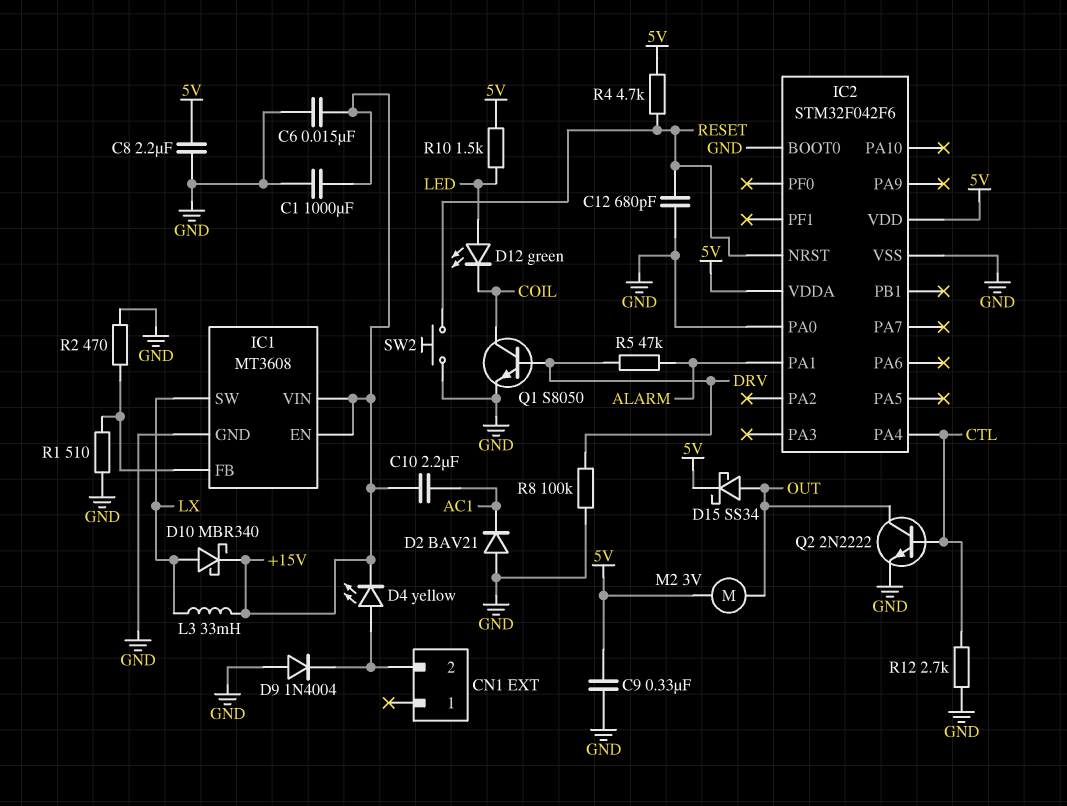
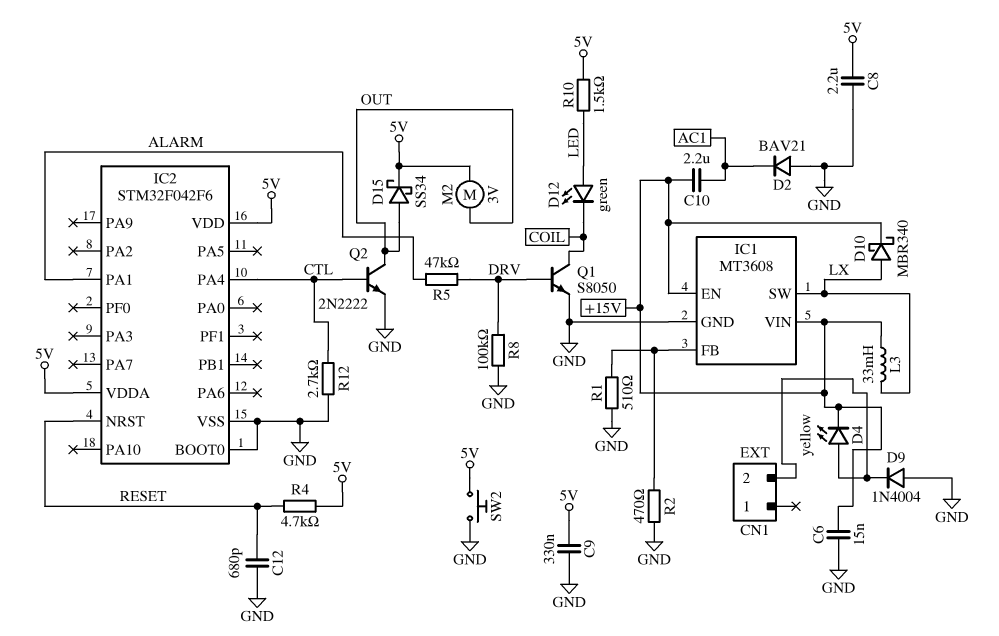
C1: 1000uF (+15V, GND) -> none
IC2 pin PA0: GND -> none
SW2: button (GND, RESET) -> button (5V, GND)

